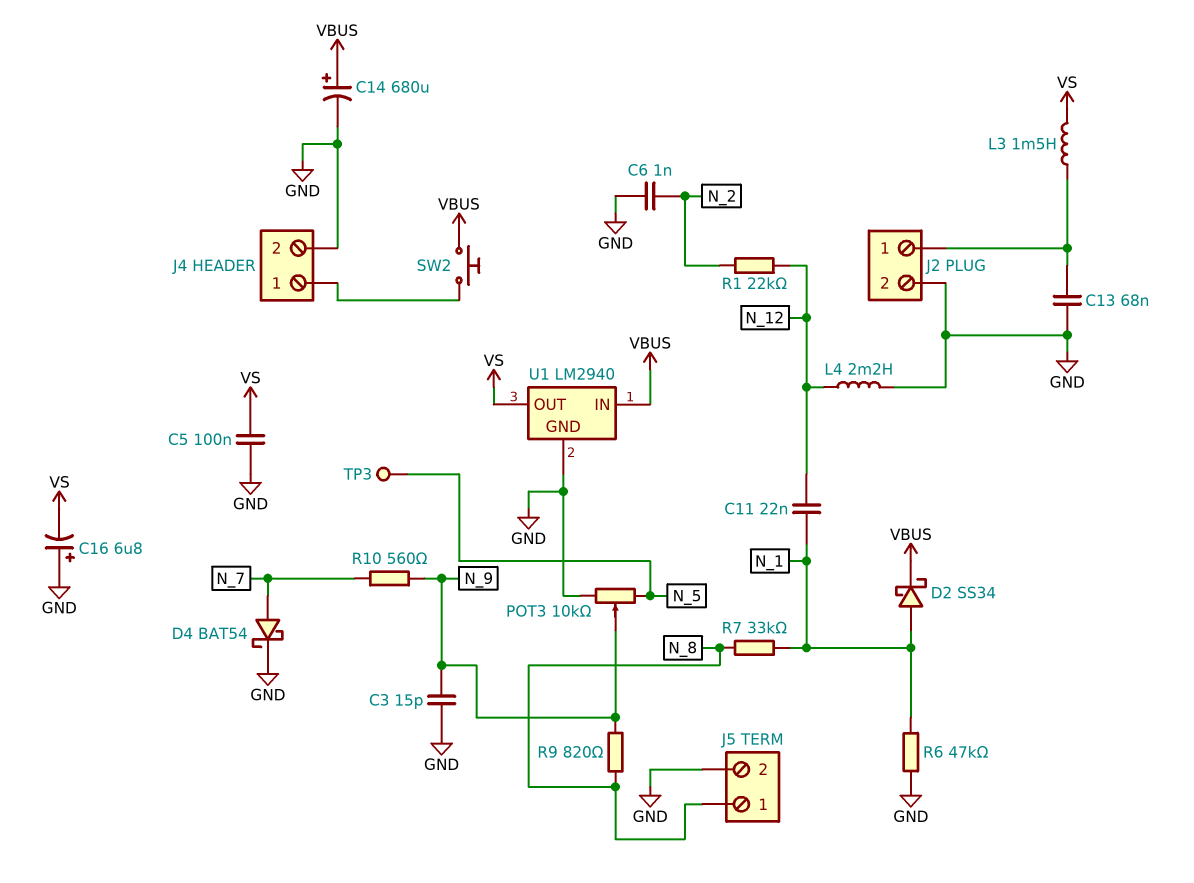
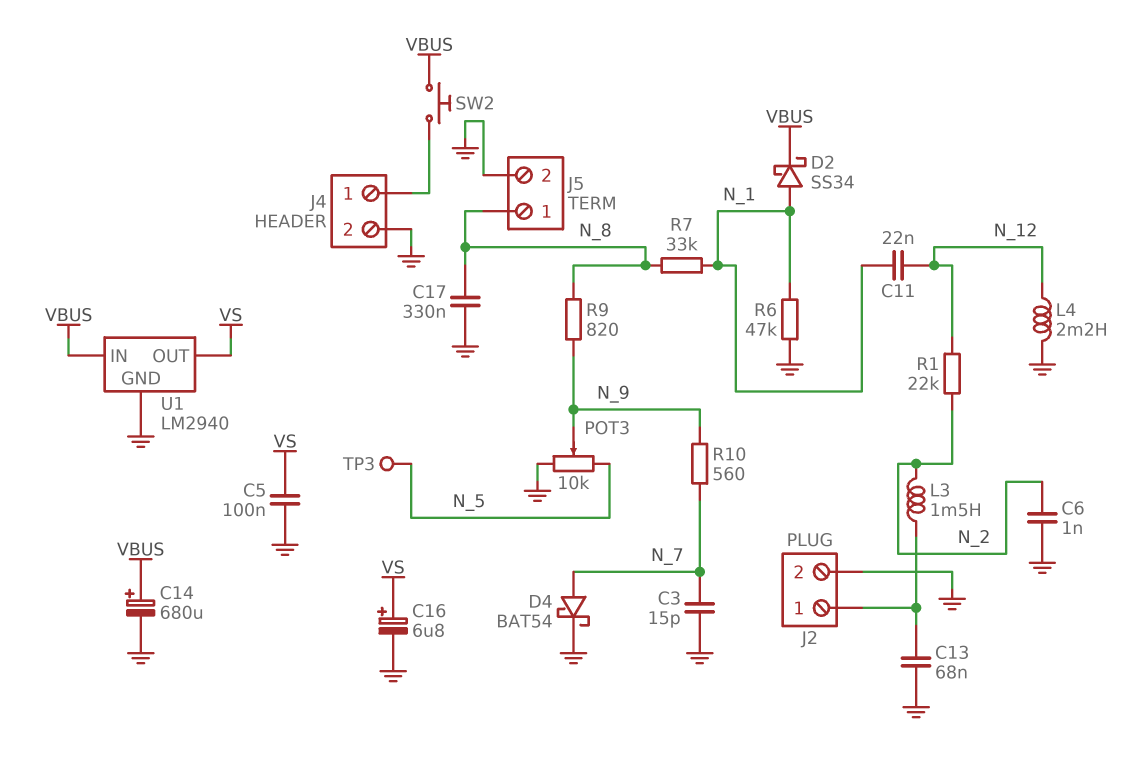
C3: 15pF (GND, N_9) -> 15pF (GND, N_7)
C16: 6.8uF (plus GND, minus VS) -> 6.8uF (plus VS, minus GND)
C17: none -> 330nF (GND, N_8)
L3: 1.5mH (J2/1, VS) -> 1.5mH (J2/1, N_2)

